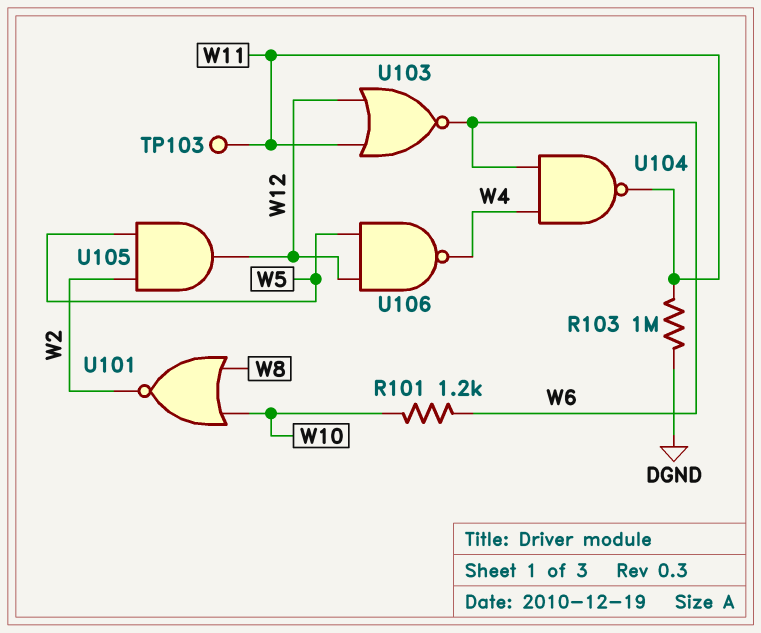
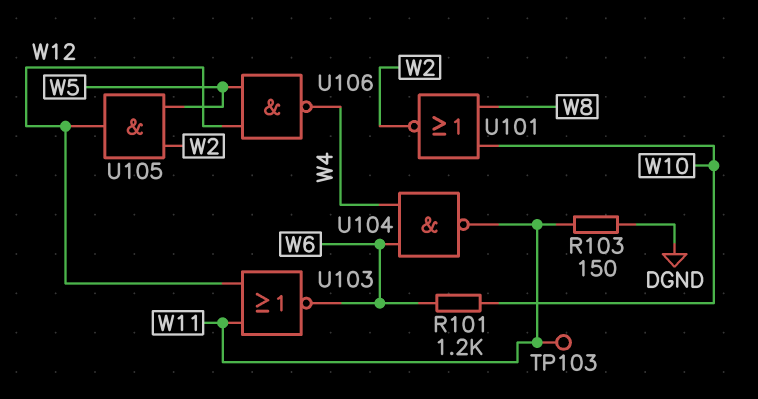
R103: 1M (DGND, W11) -> 150 (DGND, W11)

